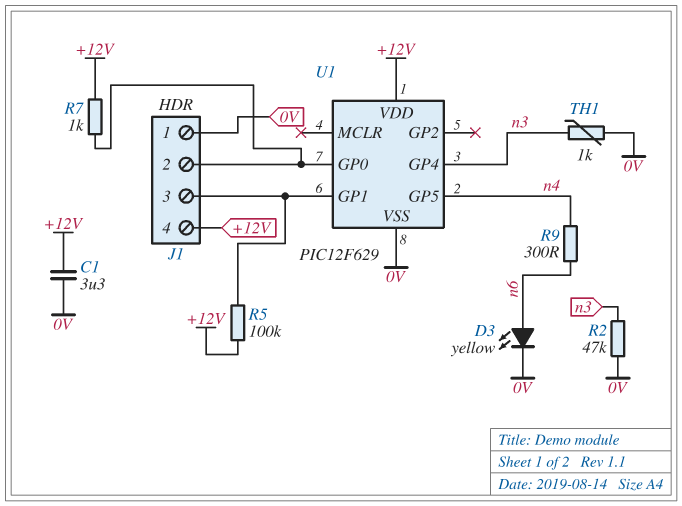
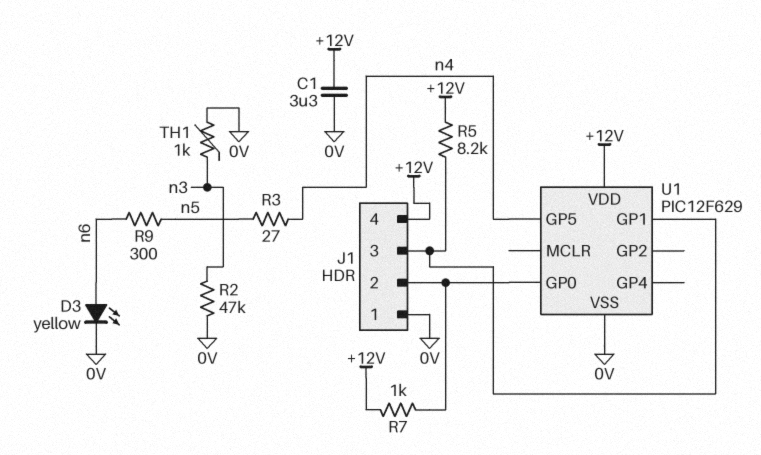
R3: none -> 27 (n4, n5)
R5: 100k (+12V, J1/3) -> 8.2k (+12V, J1/3)
R9: 300 (n4, n6) -> 300 (n5, n6)
U1 pin GP4: n3 -> none

